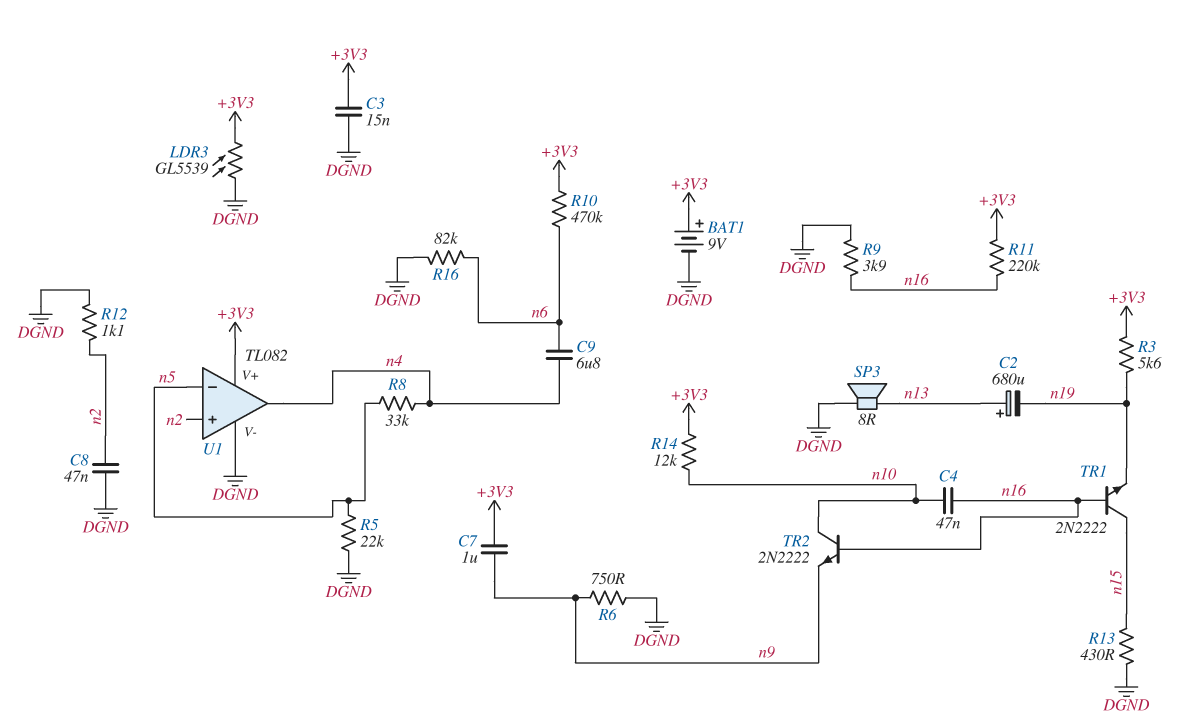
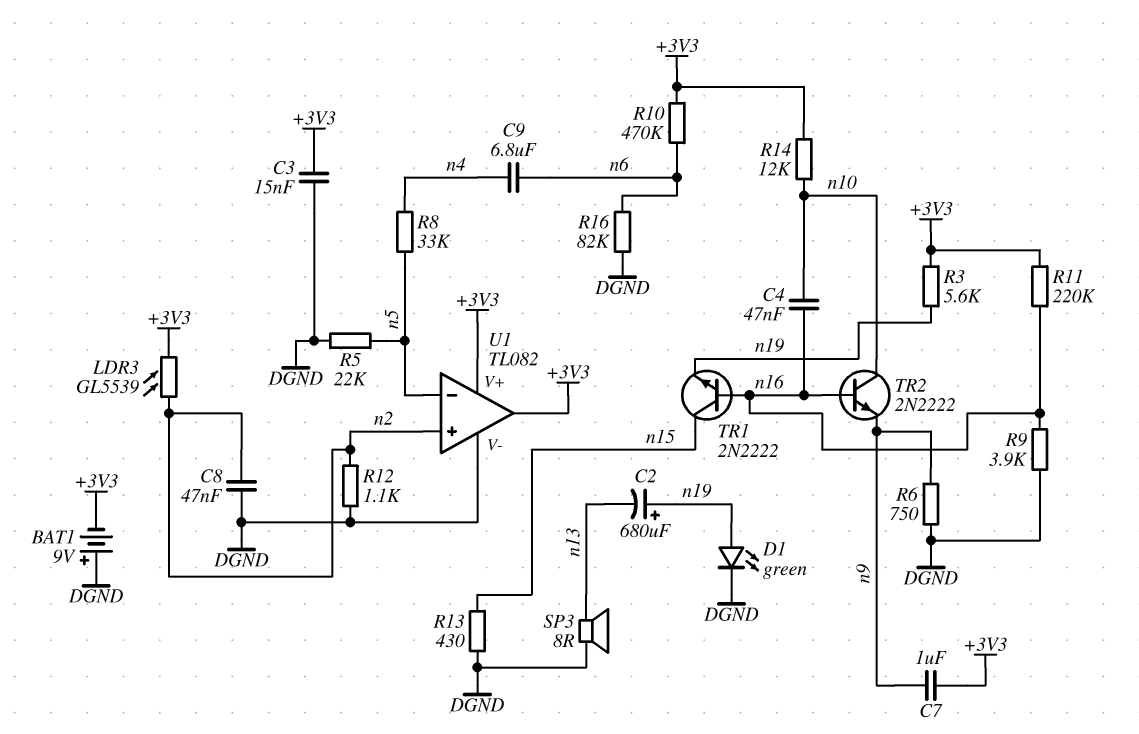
BAT1: 9V (plus +3V3, minus DGND) -> 9V (plus DGND, minus +3V3)
C2: 680uF (plus n13, minus n19) -> 680uF (plus n19, minus n13)
D1: none -> LED green (A n19, K DGND)
LDR3: GL5539 (+3V3, DGND) -> GL5539 (+3V3, n2)
U1 pin out: n4 -> +3V3

